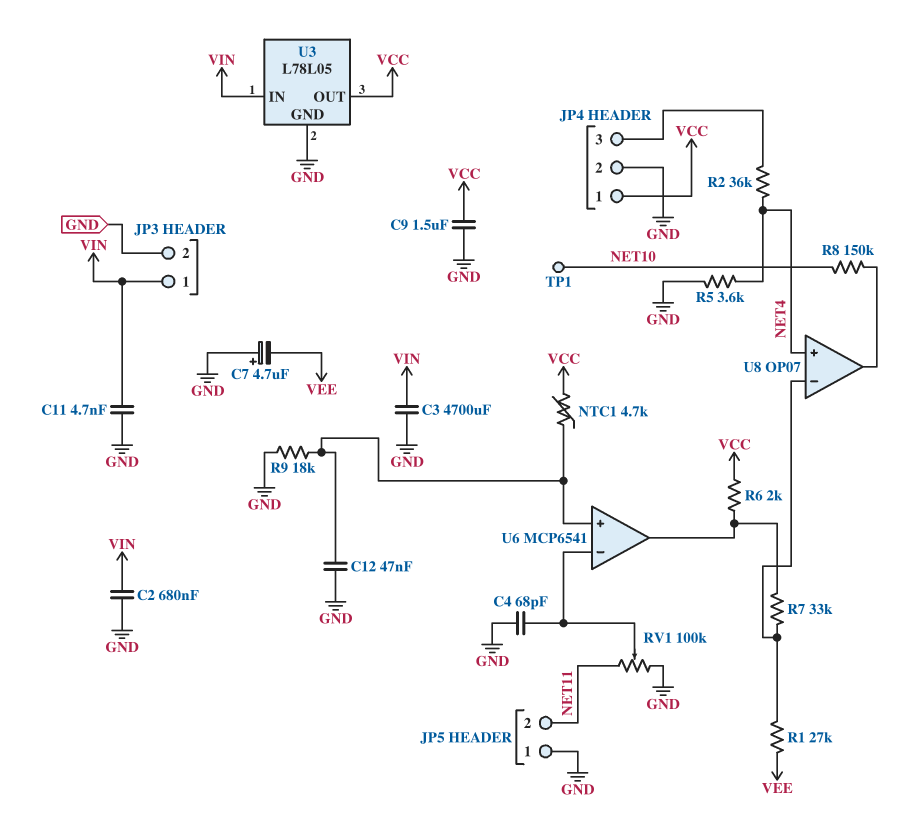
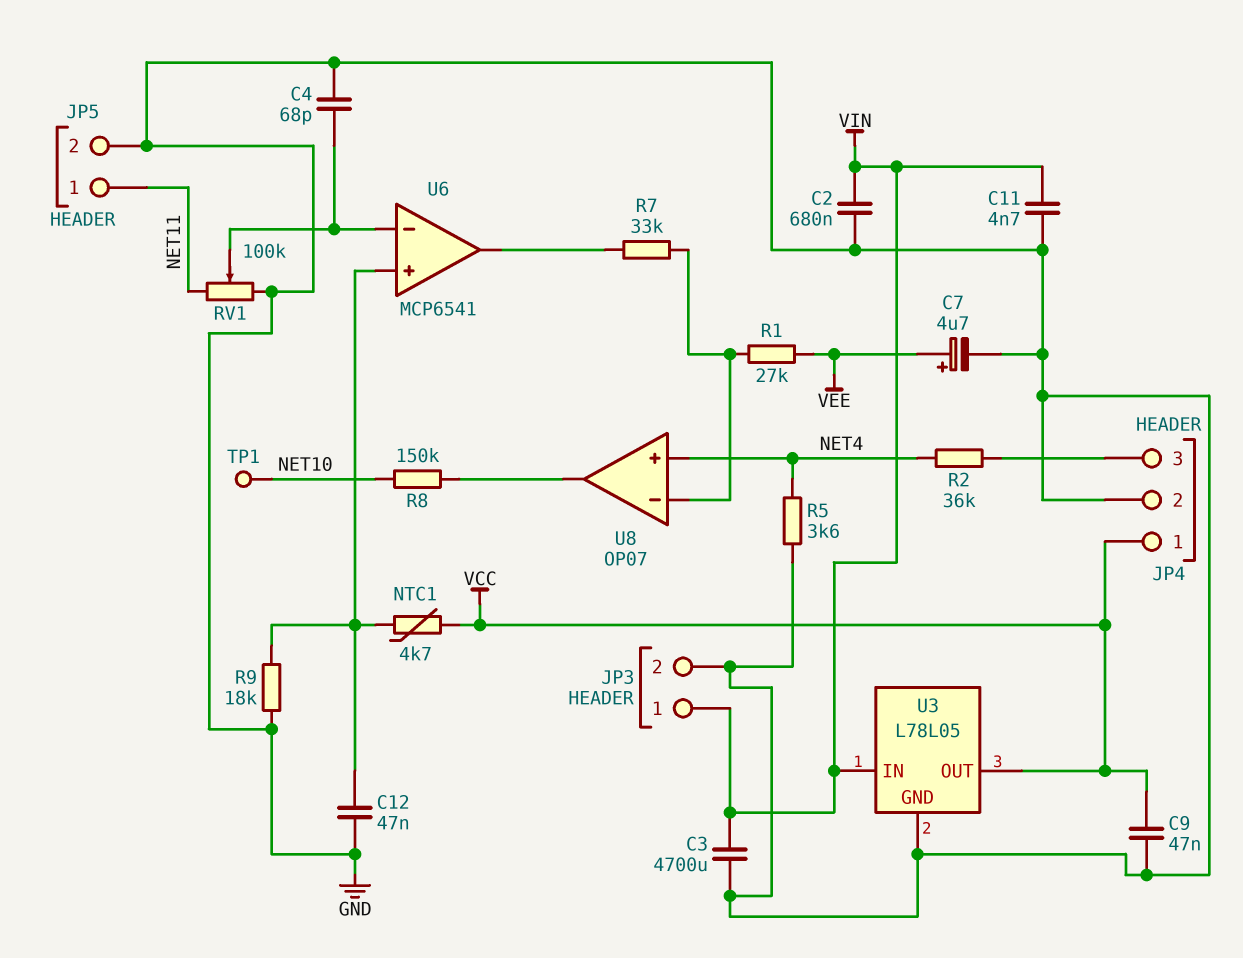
C7: 4.7uF (plus GND, minus VEE) -> 4.7uF (plus VEE, minus GND)
C9: 1.5uF (GND, VCC) -> 47nF (GND, VCC)
JP5 pin 1: GND -> NET11
JP5 pin 2: NET11 -> GND
R6: 2k (U6/out, VCC) -> none

